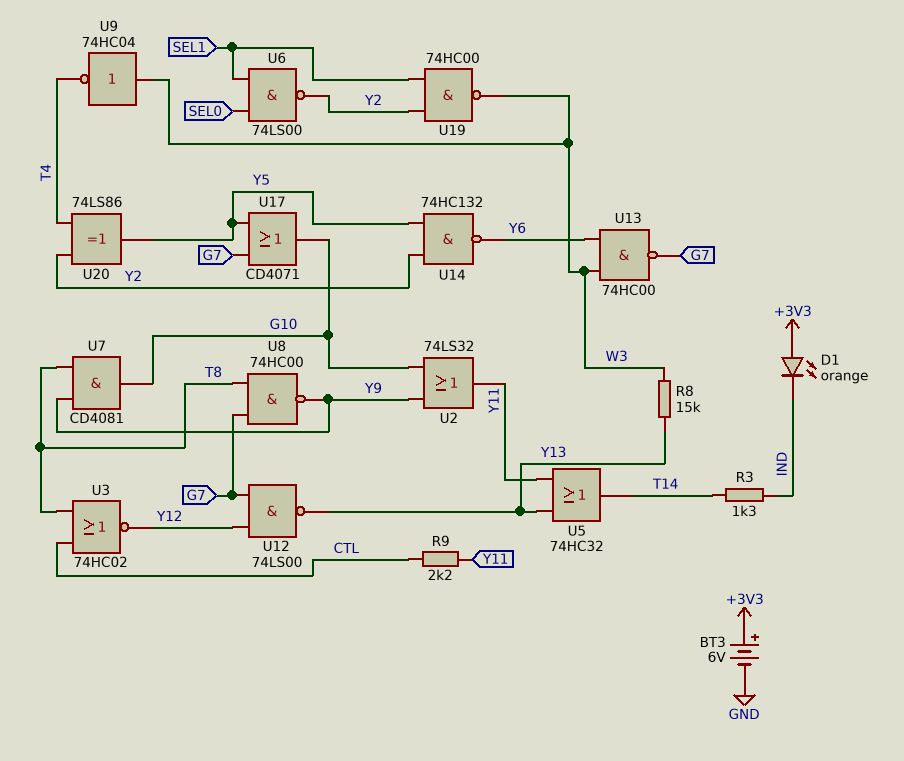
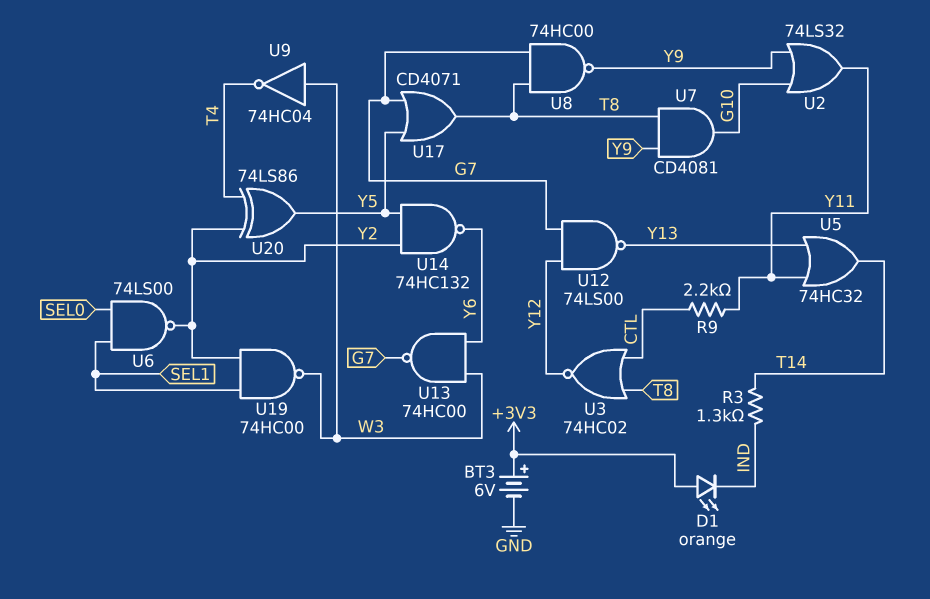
R8: 15k (W3, Y13) -> none
U17: OR CD4071 (in G7, in Y5, out G10) -> OR CD4071 (in G7, in Y5, out T8)

